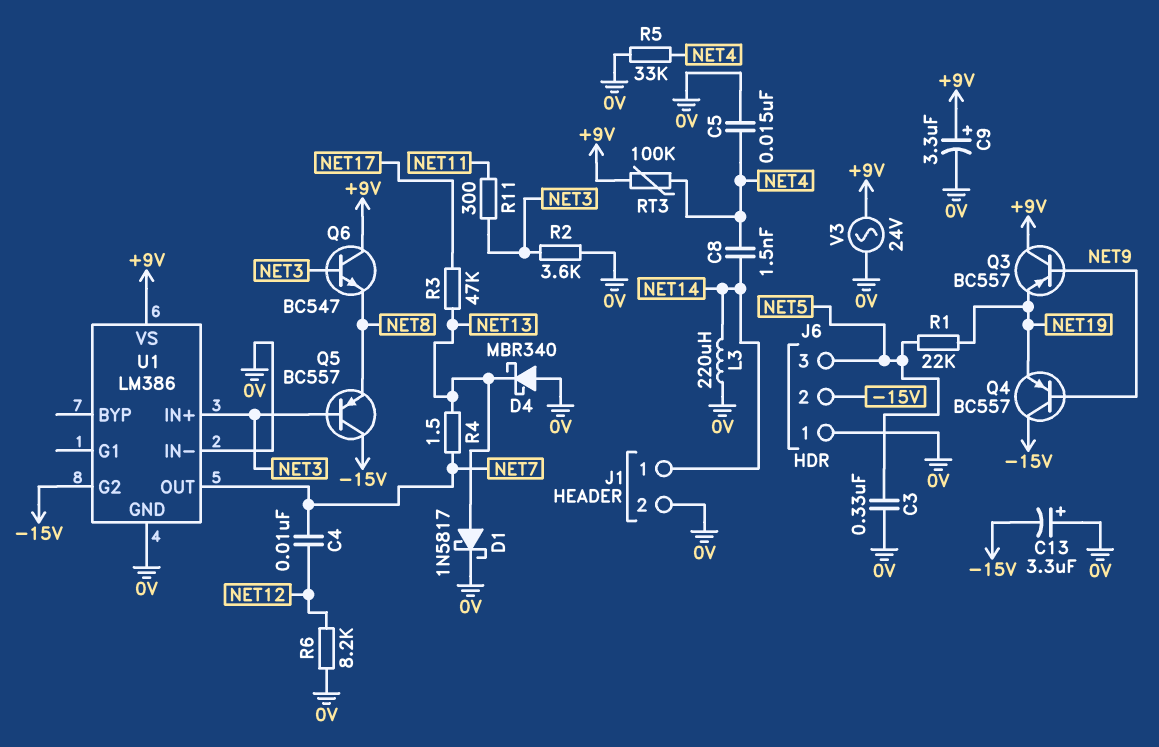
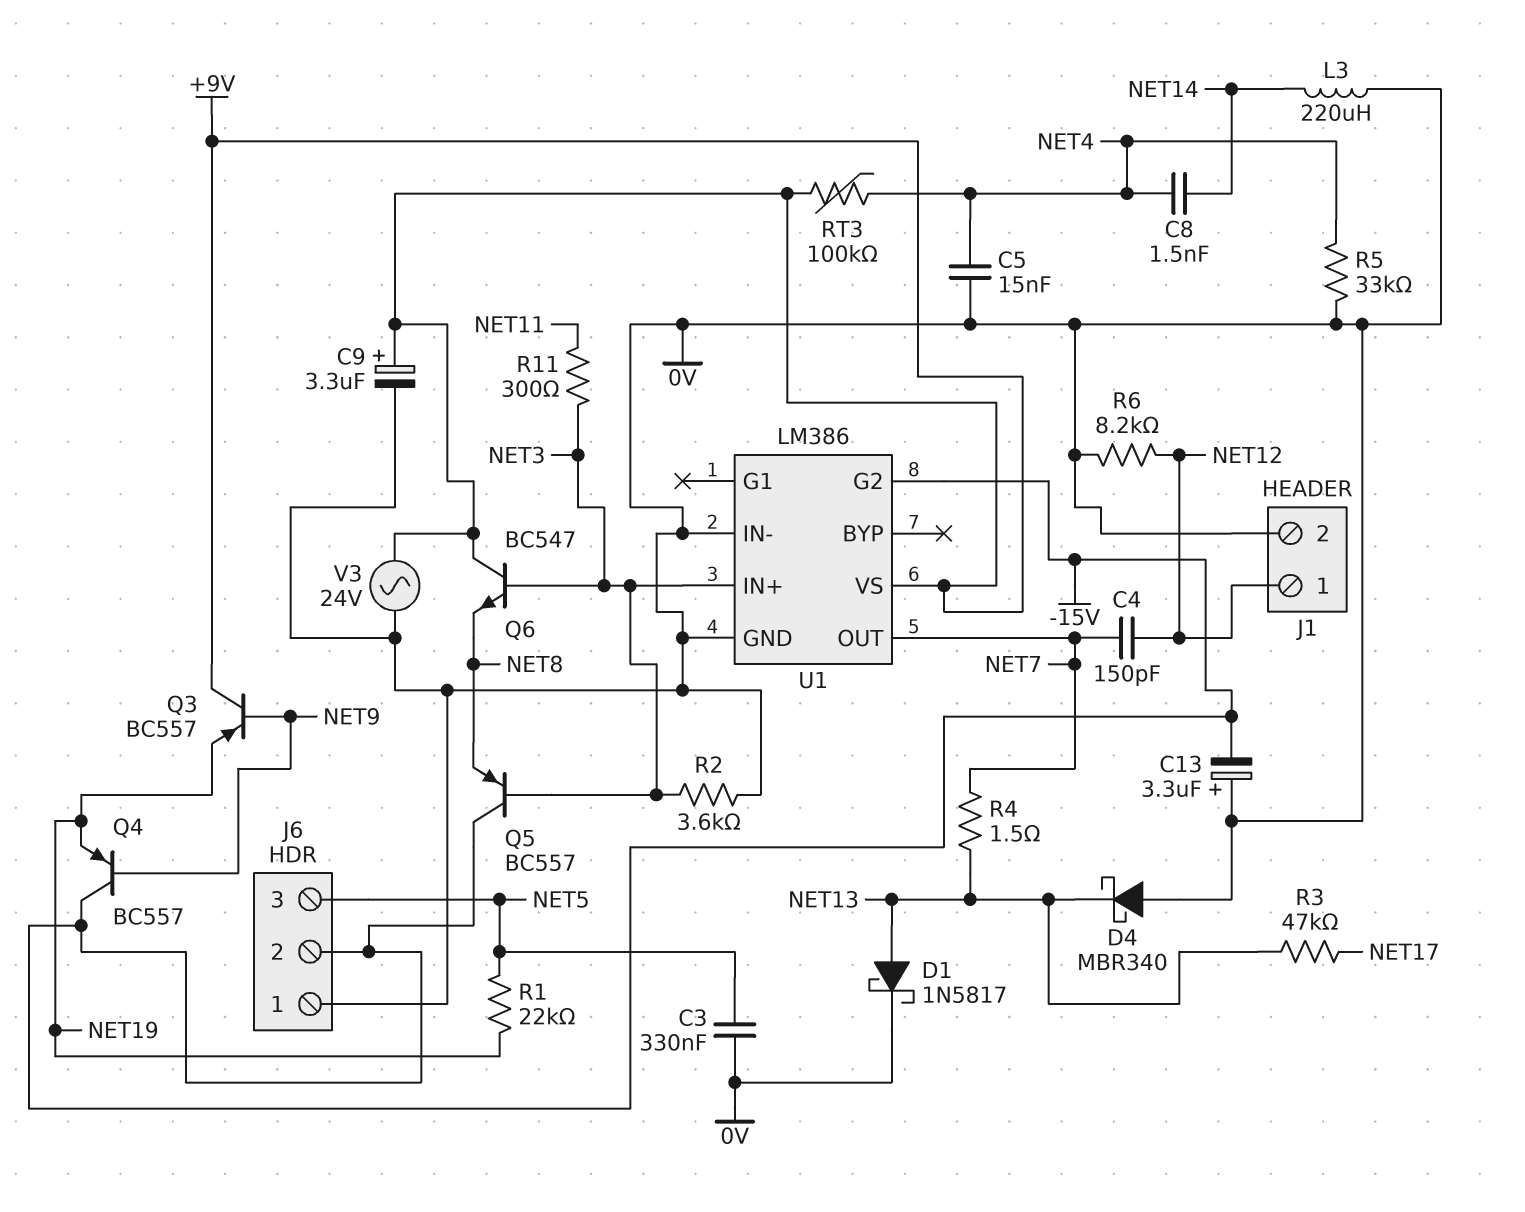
C4: 10nF (NET7, NET12) -> 150pF (NET7, NET12)
J1 pin 1: NET14 -> NET12

